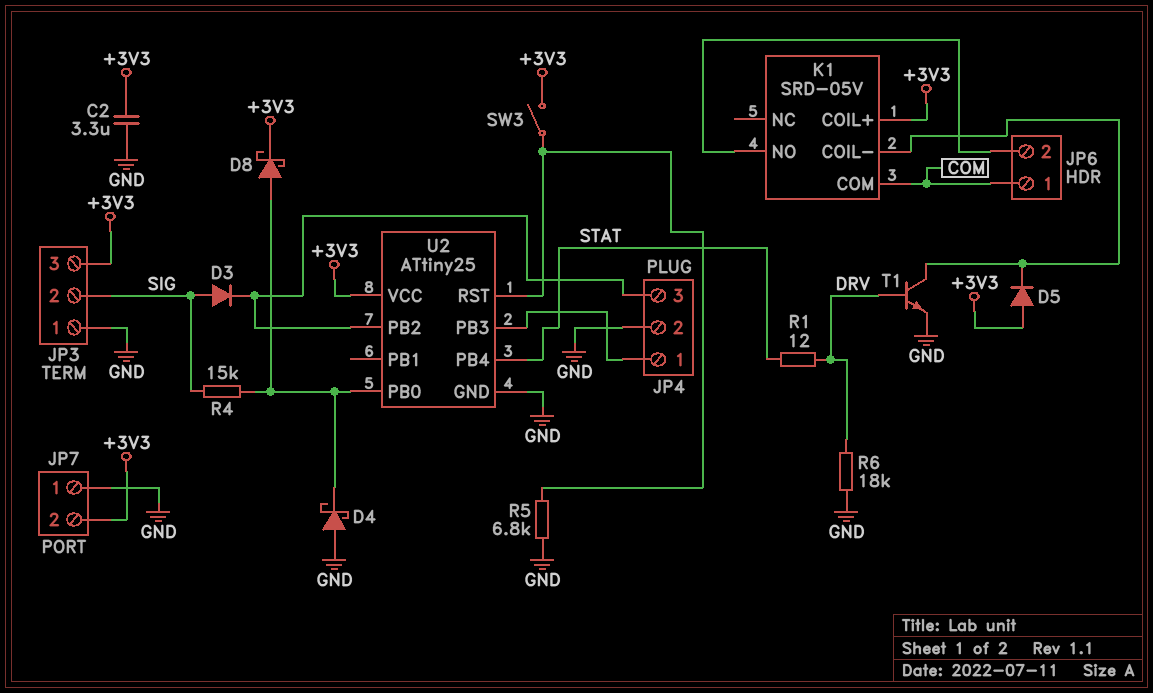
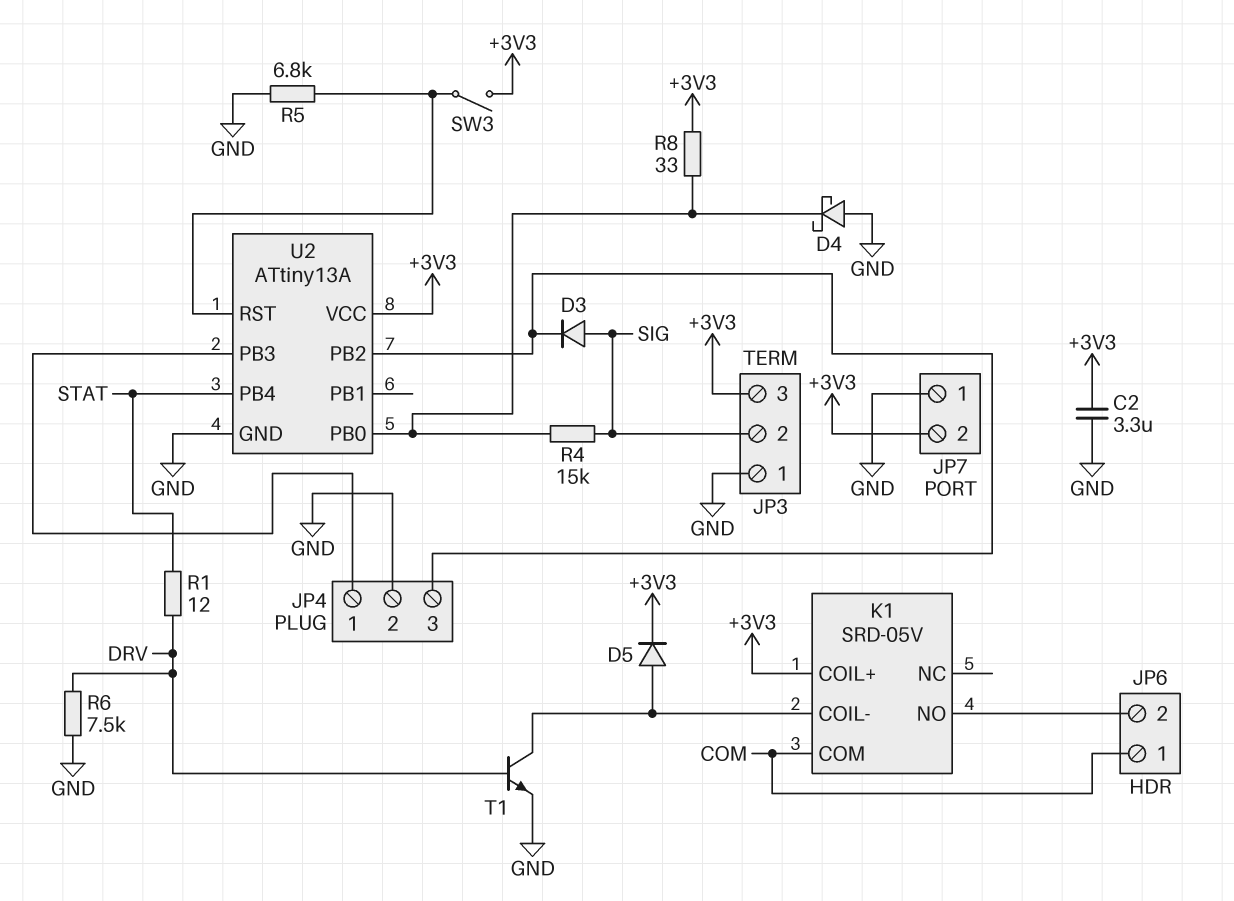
D5: diode (A +3V3, K K1/COIL-) -> diode (A K1/COIL-, K +3V3)
D8: schottky (A U2/PB0, K +3V3) -> none
R6: 18k (DRV, GND) -> 7.5k (DRV, GND)
R8: none -> 33 (+3V3, U2/PB0)
U2: ATtiny25 -> ATtiny13A

